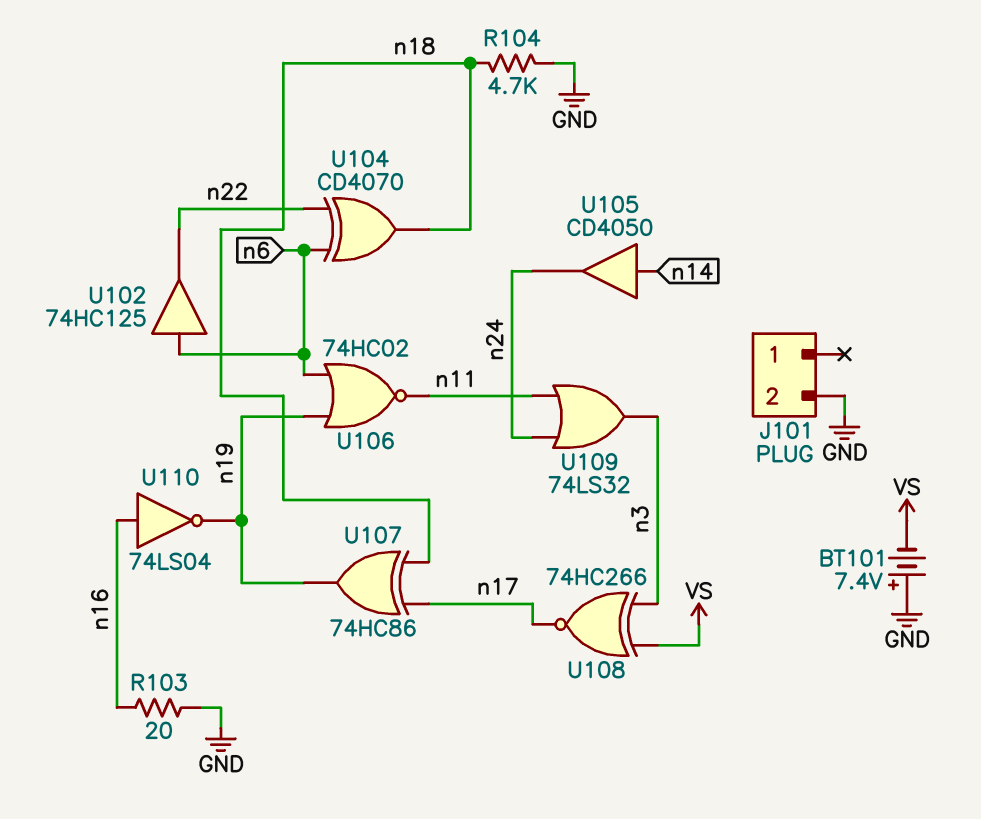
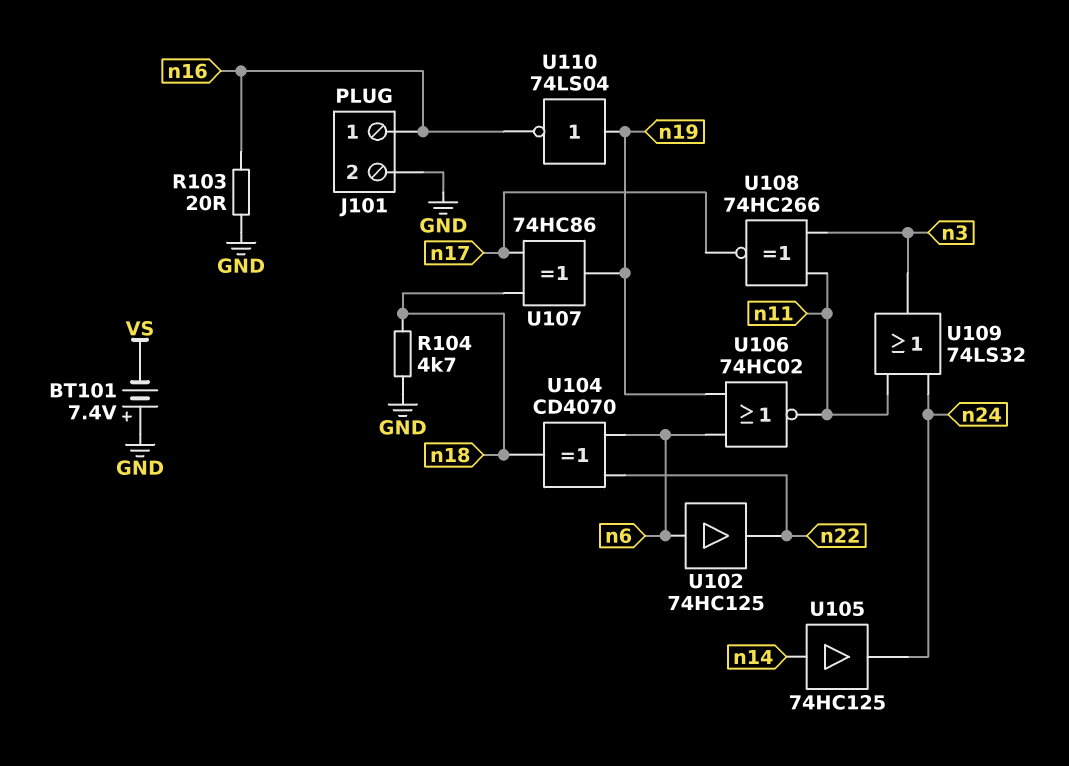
J101 pin 1: none -> n16
U105: buffer CD4050 (in n14, out n24) -> buffer 74HC125 (in n14, out n24)
U108: XNOR 74HC266 (in VS, in n3, out n17) -> XNOR 74HC266 (in n3, in n11, out n17)
U110: NOT 74LS04 (in n16, out n19) -> NOT 74LS04 (in n19, out n16)

